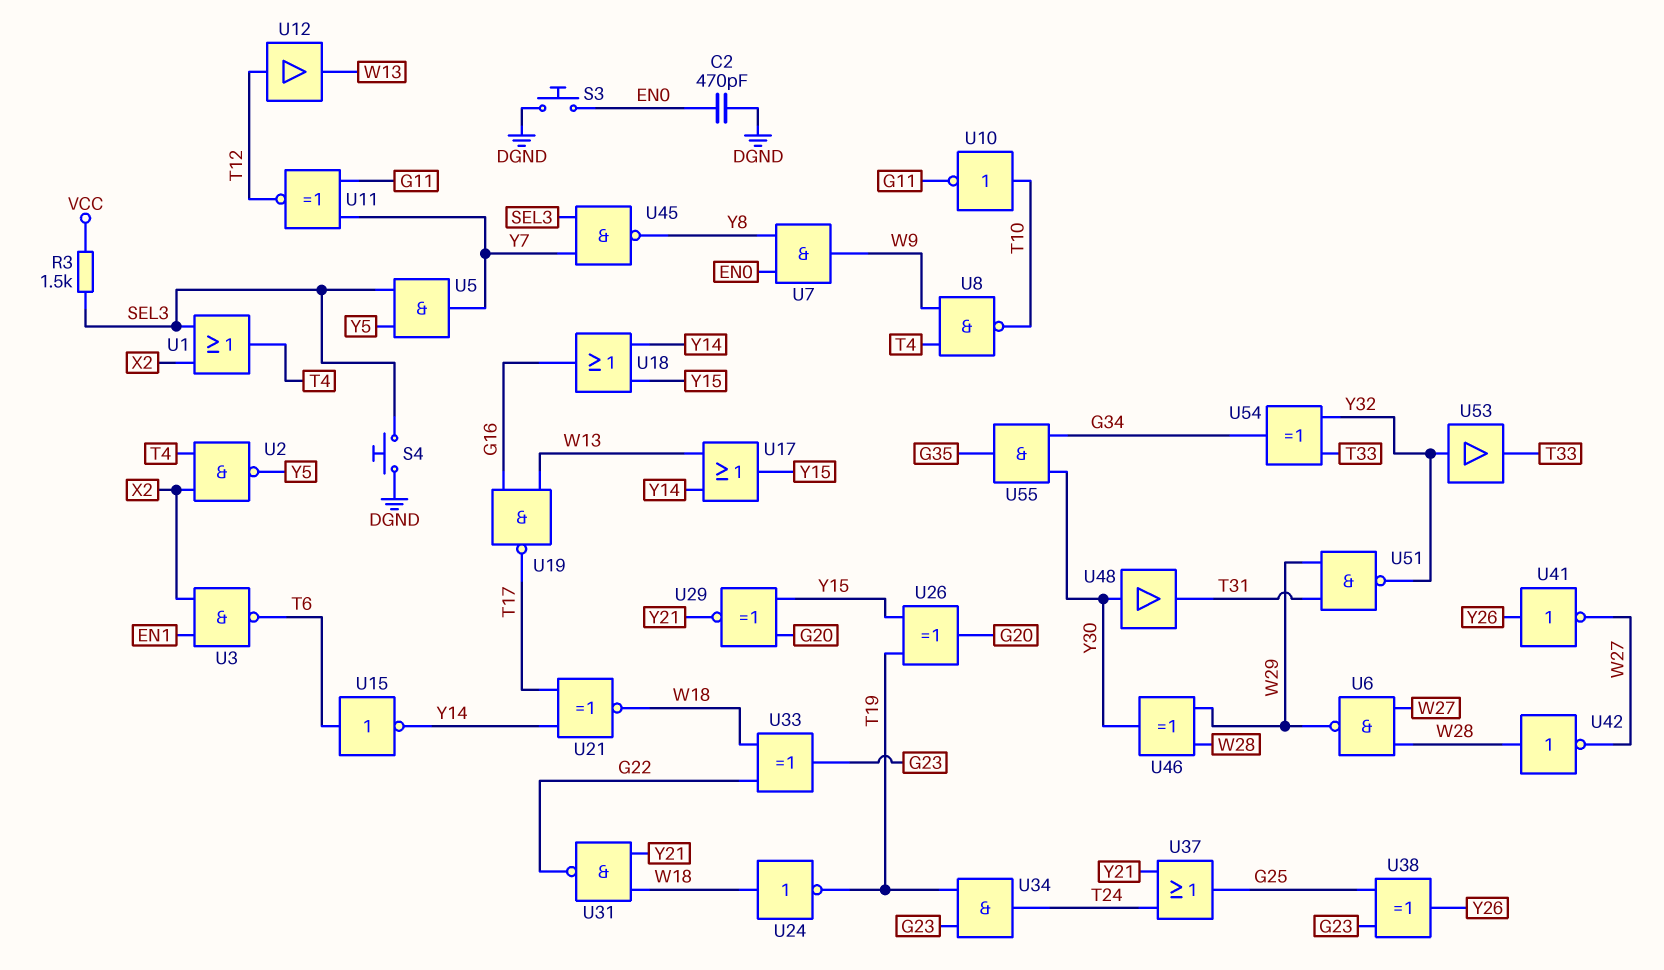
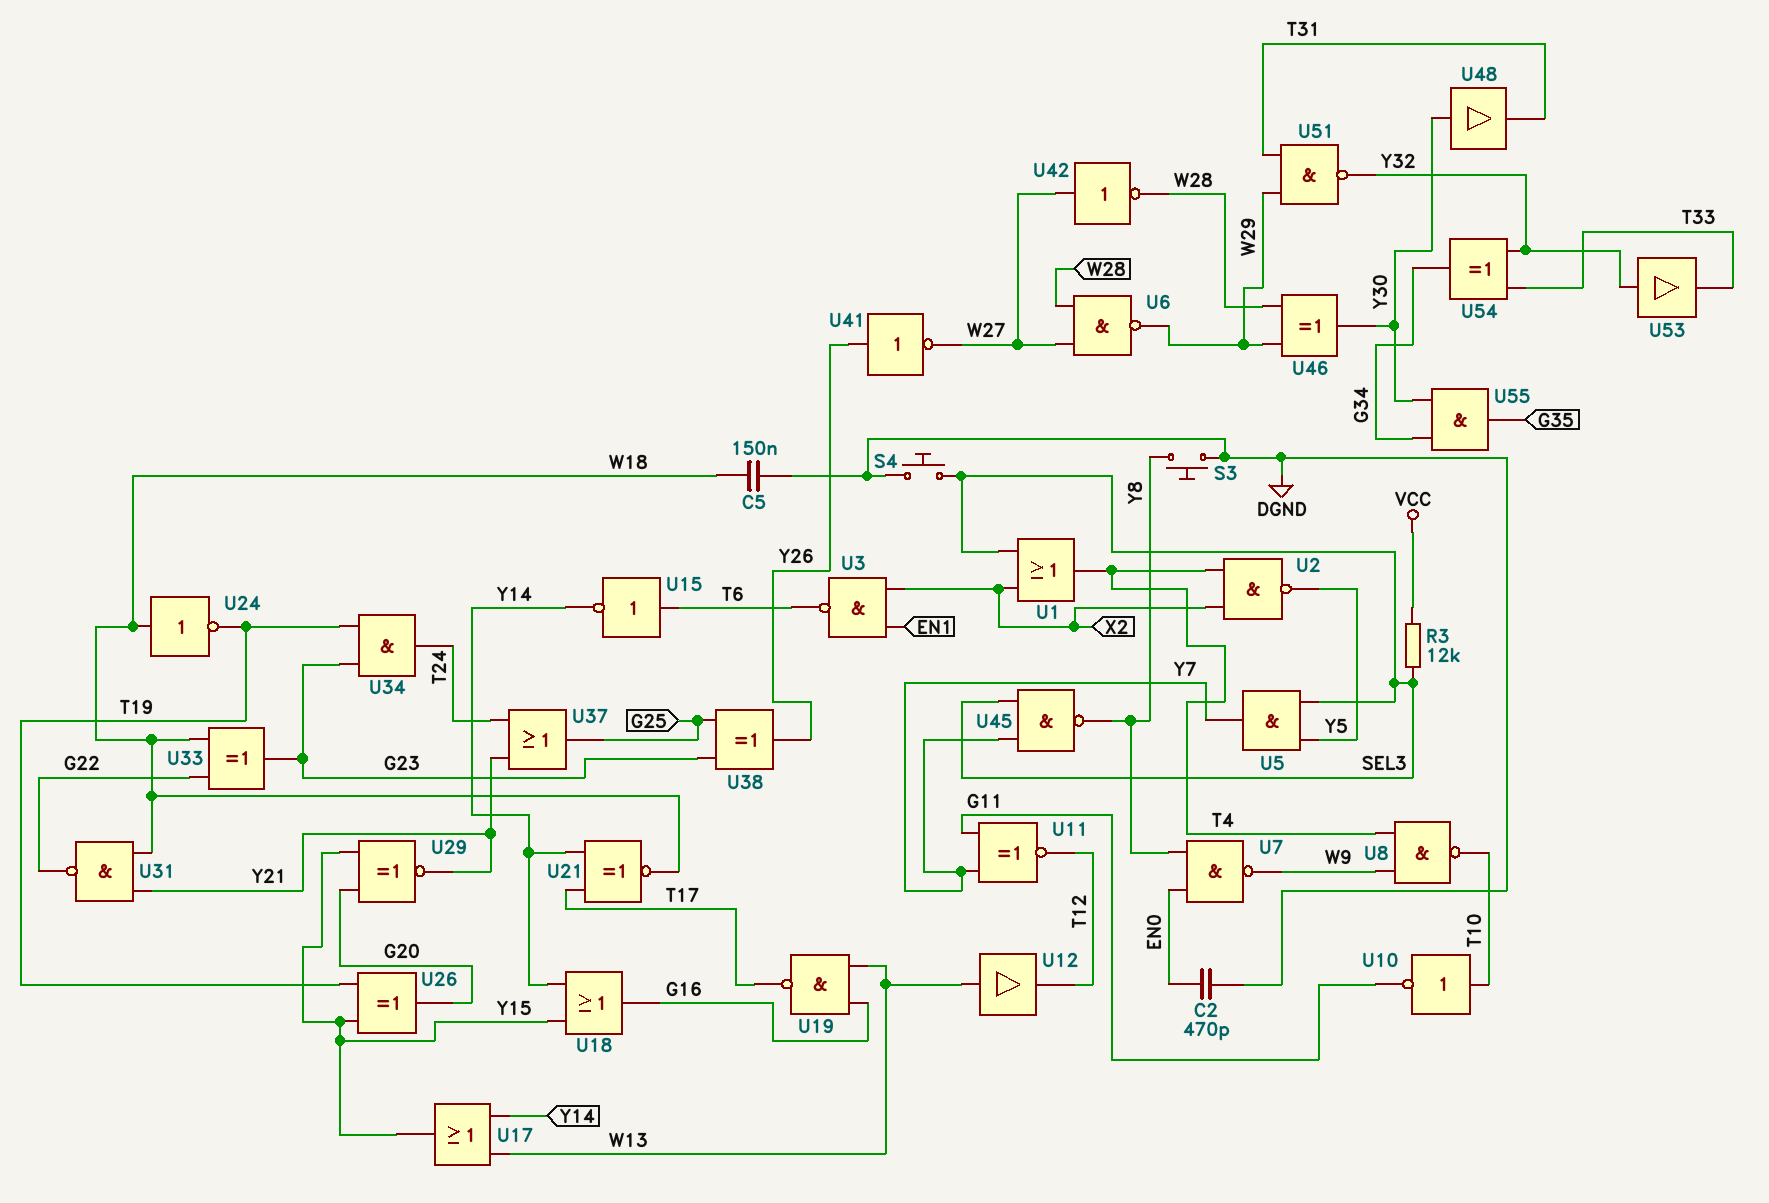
C5: none -> 150nF (DGND, W18)
R3: 1.5k (SEL3, VCC) -> 12k (SEL3, VCC)
S3: button (DGND, EN0) -> button (DGND, Y8)
U7: AND (in EN0, in Y8, out W9) -> NAND (in EN0, in Y8, out W9)
U12: buffer (in T12, out W13) -> buffer (in W13, out T12)
U42: NOT (in W28, out W27) -> NOT (in W27, out W28)

